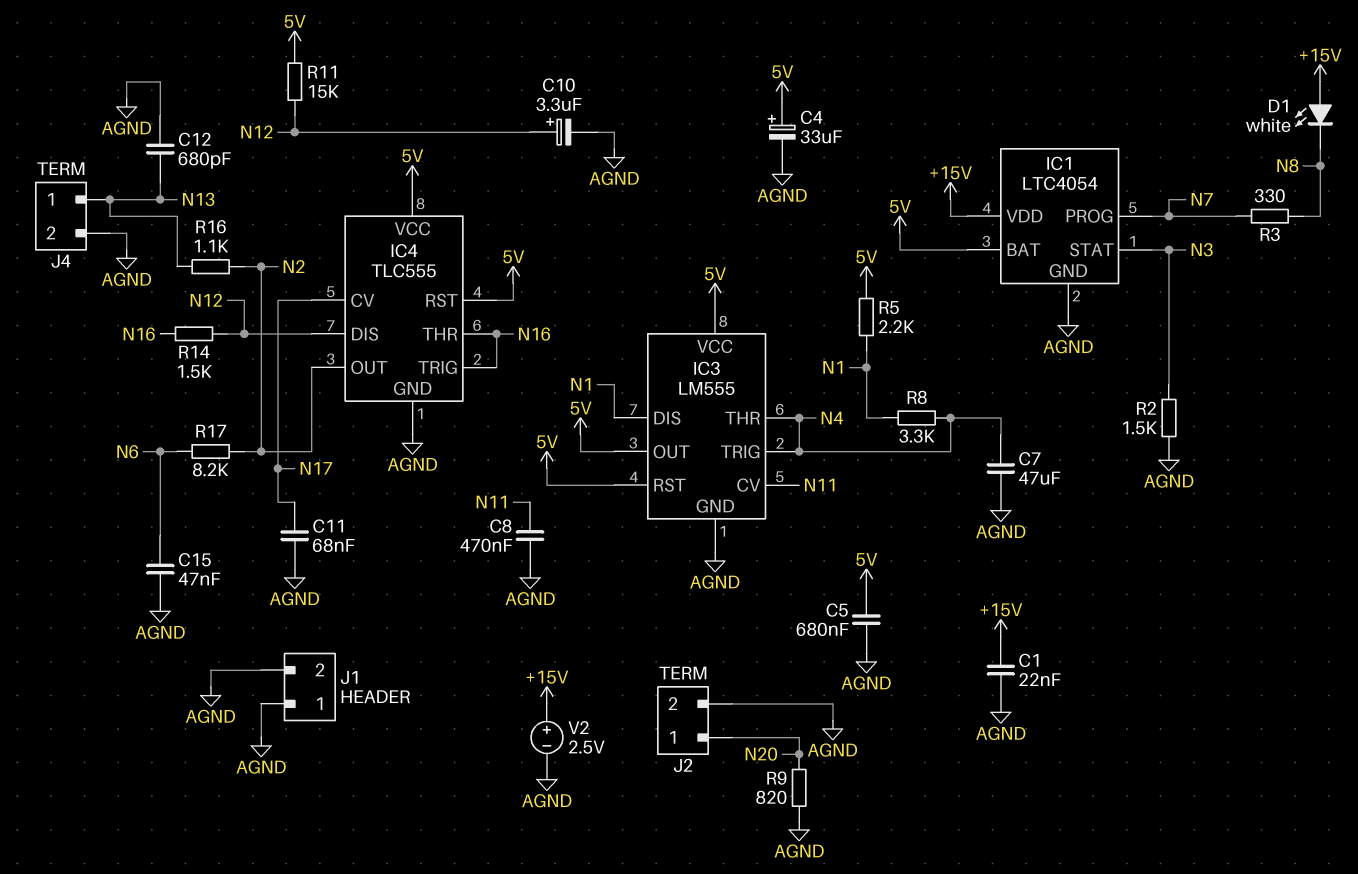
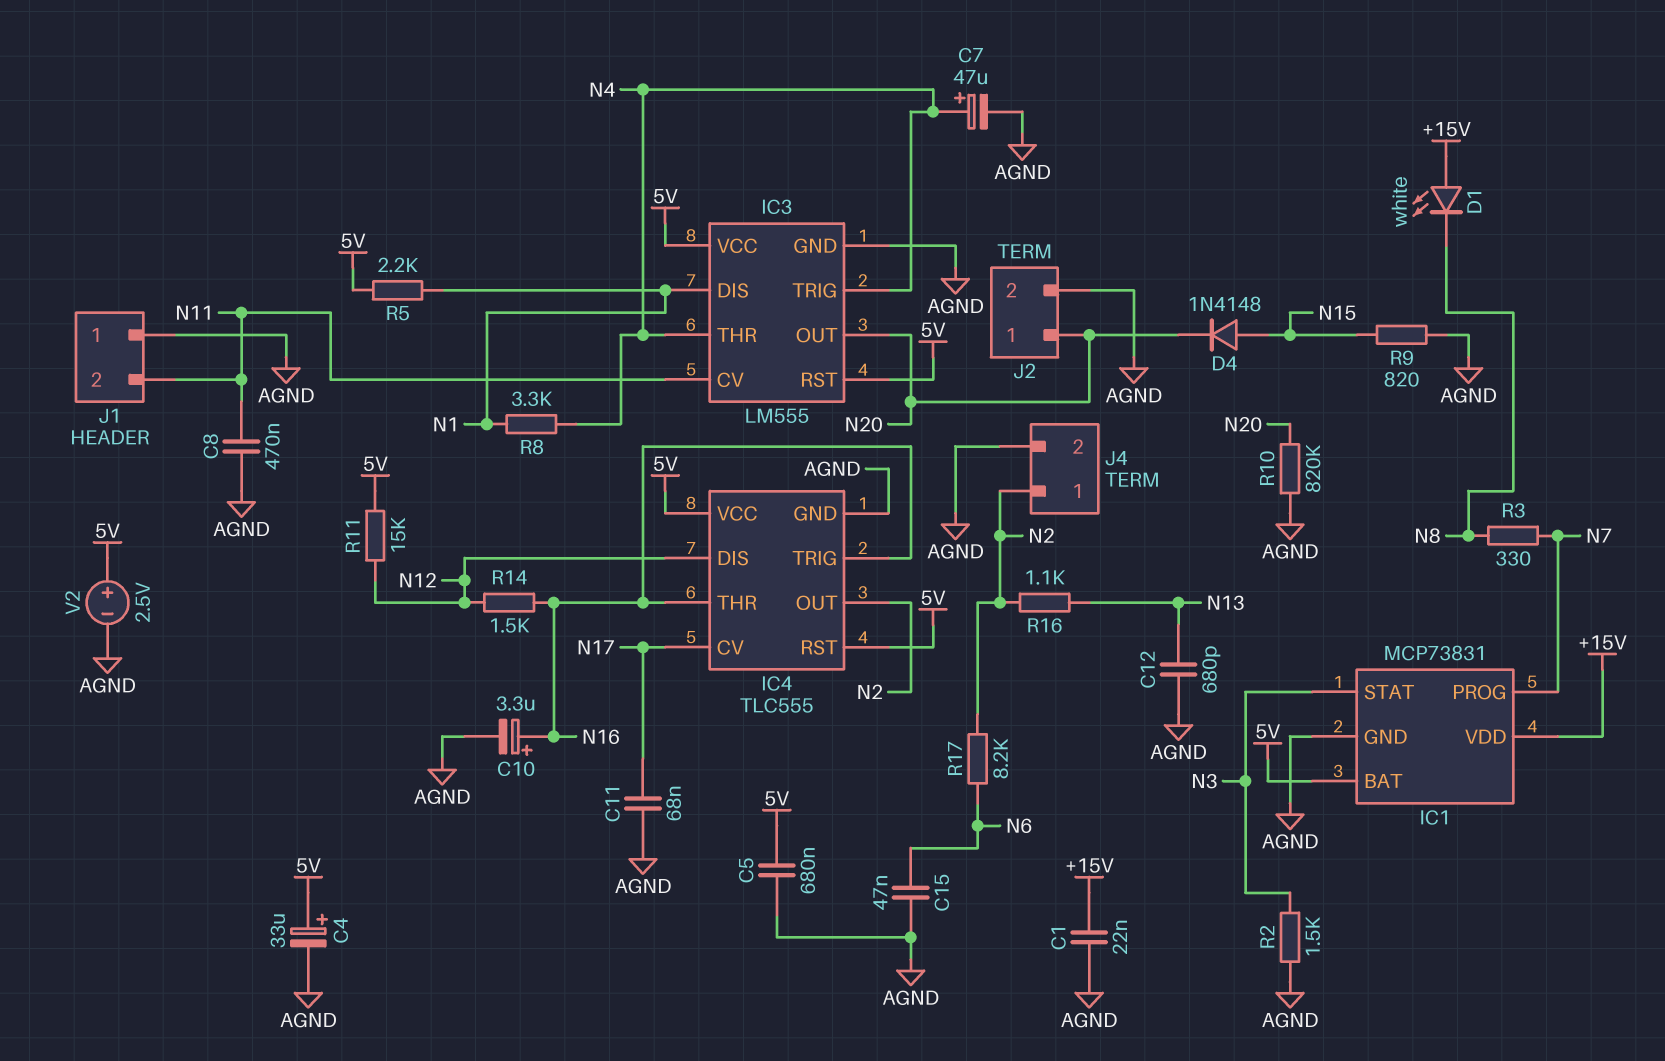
C7: 47uF (AGND, N4) -> 47uF (plus N4, minus AGND)
C10: 3.3uF (plus N12, minus AGND) -> 3.3uF (plus N16, minus AGND)
D4: none -> diode 1N4148 (A N15, K N20)
IC1: LTC4054 -> MCP73831
IC3 pin OUT: 5V -> N20
J1 pin 2: AGND -> N11
J4 pin 1: N13 -> N2
R9: 820 (AGND, N20) -> 820 (AGND, N15)
R10: none -> 820k (AGND, N20)
V2: 2.5V (plus +15V, minus AGND) -> 2.5V (plus 5V, minus AGND)

